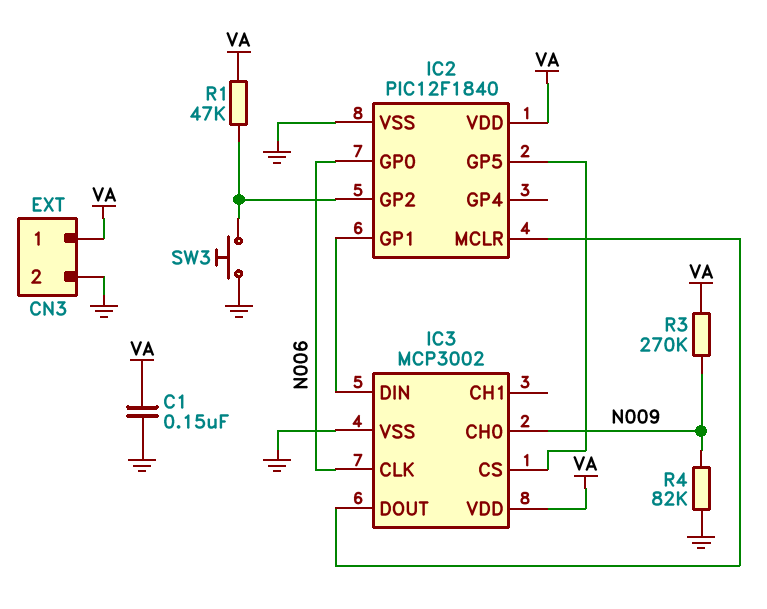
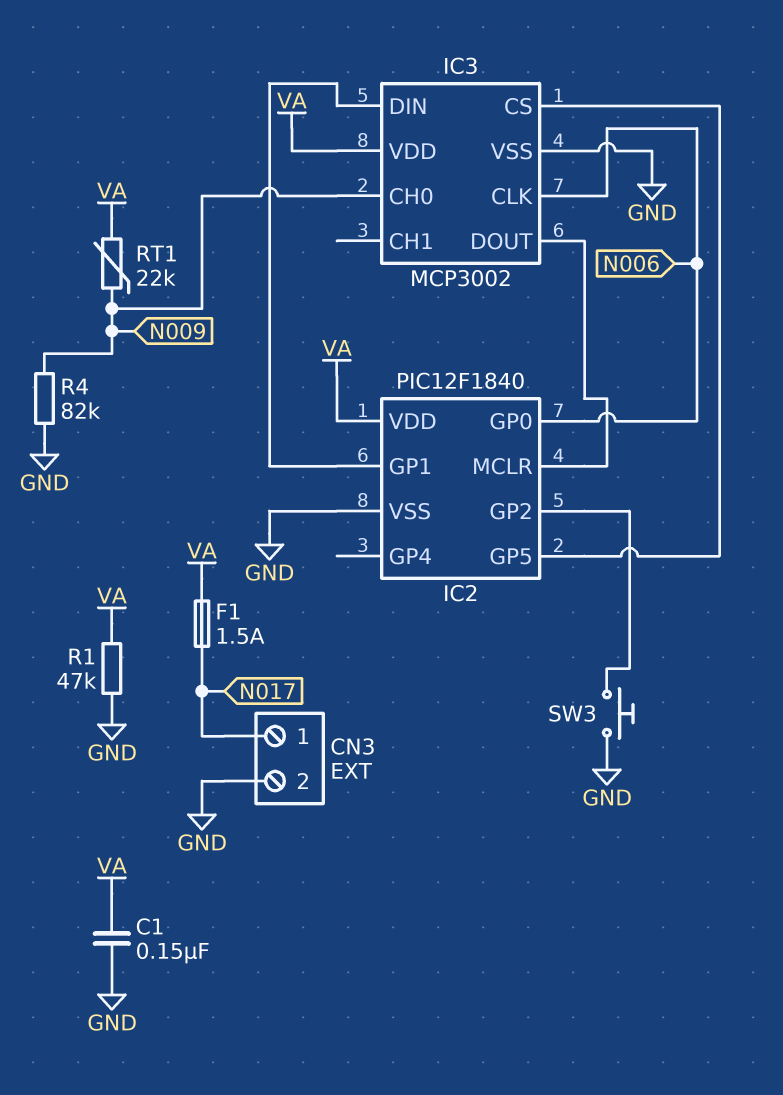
CN3 pin 1: VA -> N017
F1: none -> 1.5A (N017, VA)
R1: 47k (IC2/GP2, VA) -> 47k (GND, VA)
R3: 270k (N009, VA) -> none
RT1: none -> 22k (N009, VA)

